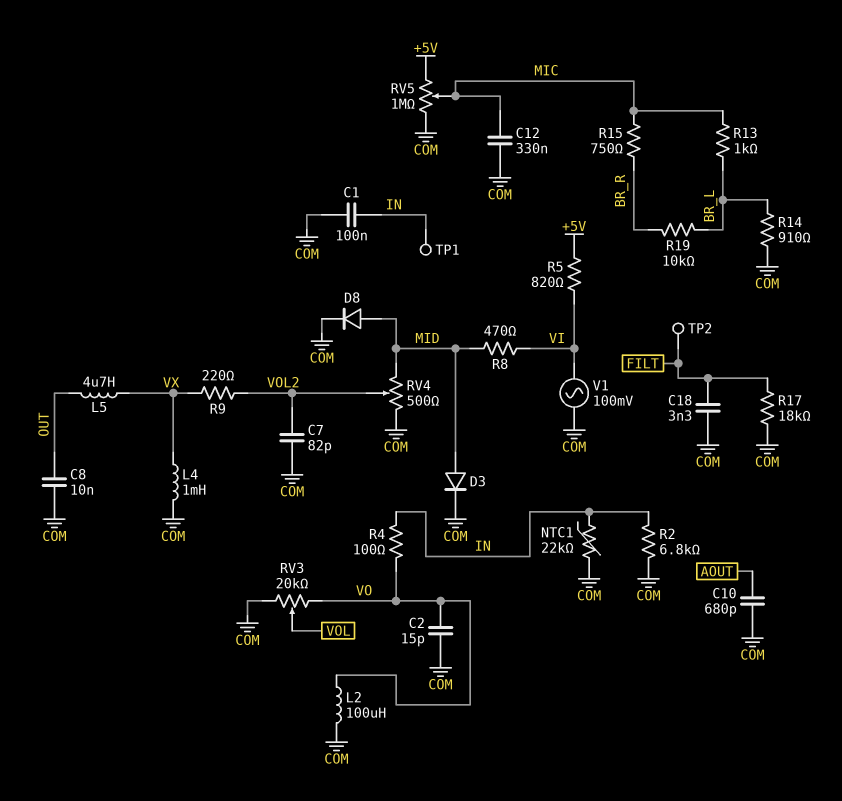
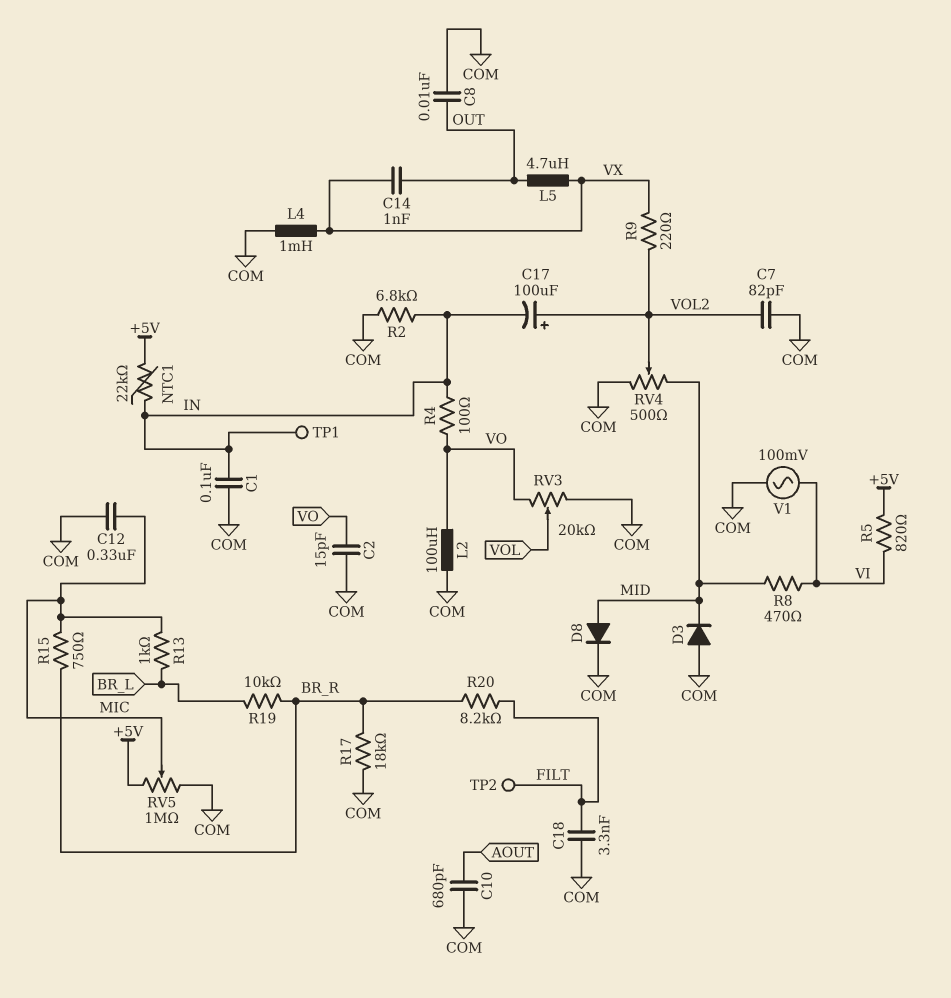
C14: none -> 1nF (OUT, VX)
C17: none -> 100uF (plus VOL2, minus IN)
D3: diode (A MID, K COM) -> diode (A COM, K MID)
NTC1: 22k (COM, IN) -> 22k (+5V, IN)
R14: 910 (BR_L, COM) -> none
R17: 18k (COM, FILT) -> 18k (BR_R, COM)
R20: none -> 8.2k (BR_R, FILT)

